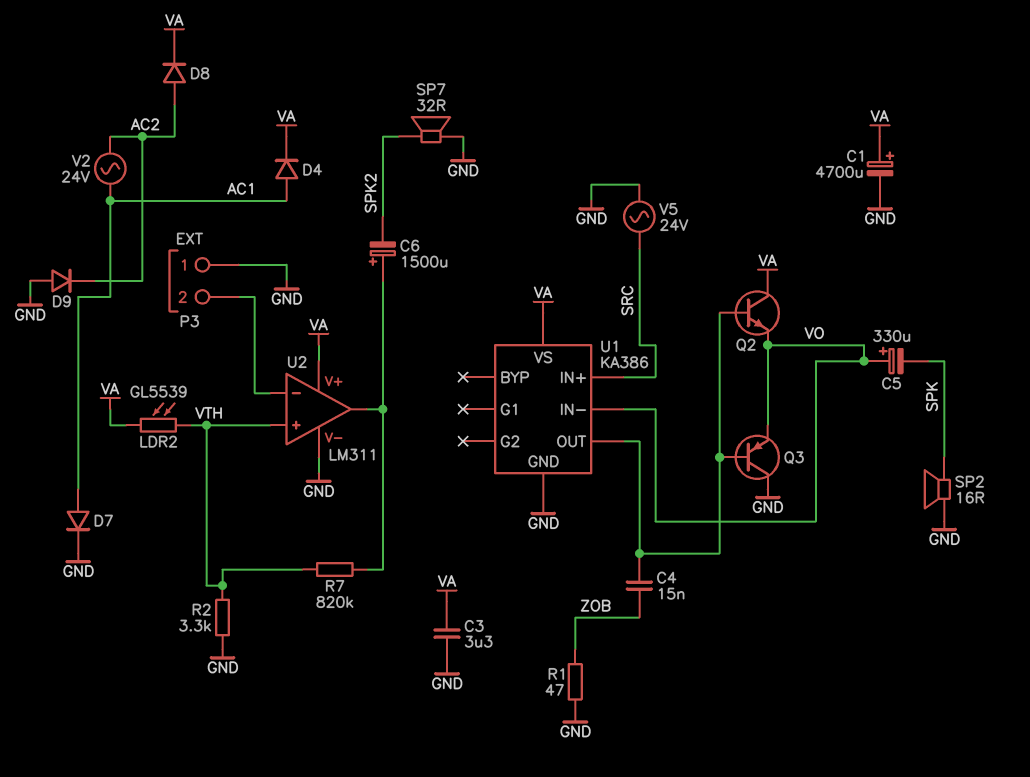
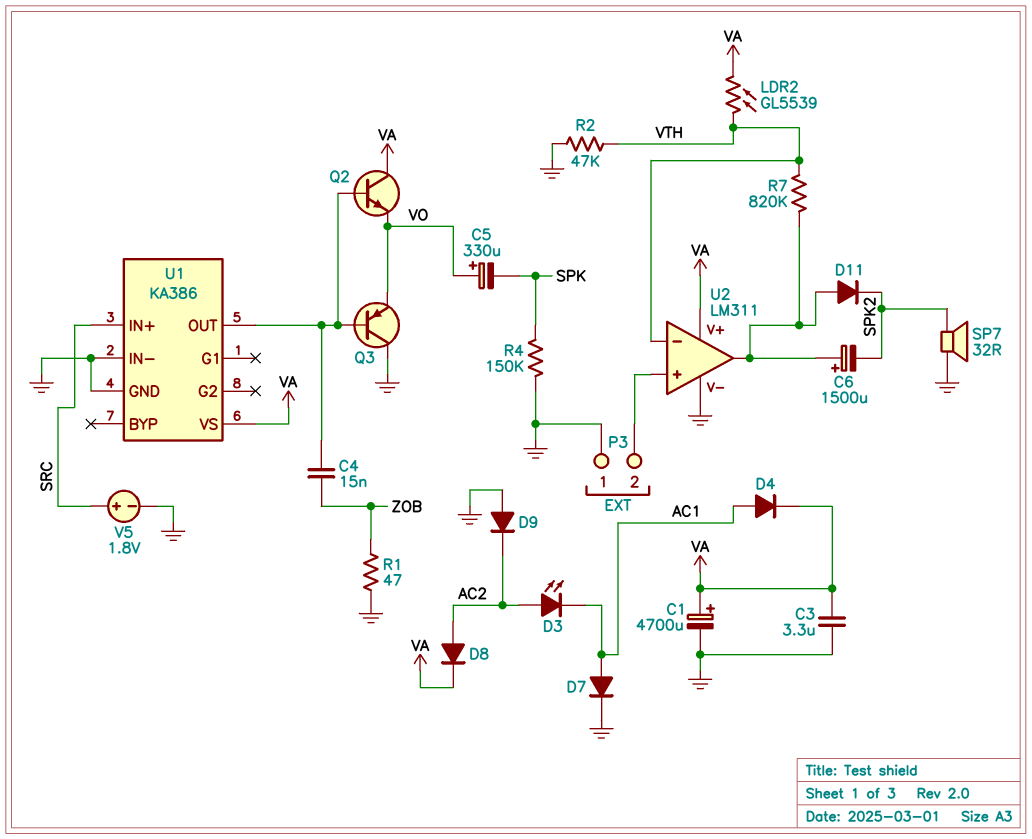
D3: none -> LED (A AC2, K AC1)
D11: none -> diode (A U2/out, K SPK2)
R2: 3.3k (GND, VTH) -> 47k (GND, VTH)
R4: none -> 150k (GND, SPK)
SP2: speaker 16R (GND, SPK) -> none
U1 pin IN-: VO -> GND
U2 pin in+: VTH -> P3/2
U2 pin in-: P3/2 -> VTH
V2: AC 24V (AC1, AC2) -> none
V5: AC 24V (GND, SRC) -> 1.8V (plus SRC, minus GND)

